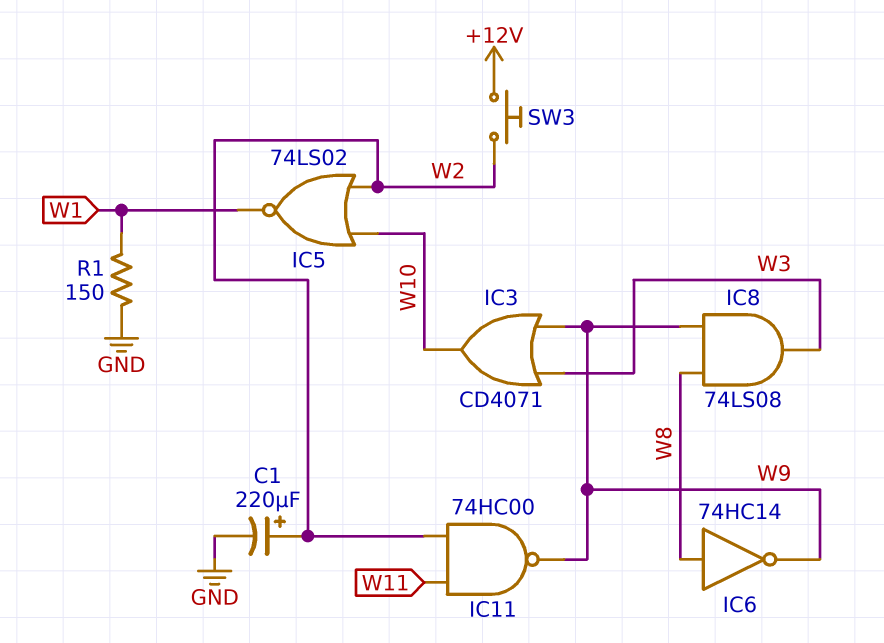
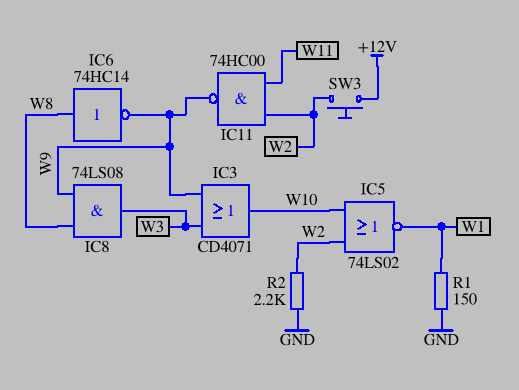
C1: 220uF (plus W2, minus GND) -> none
R2: none -> 2.2k (GND, W2)

